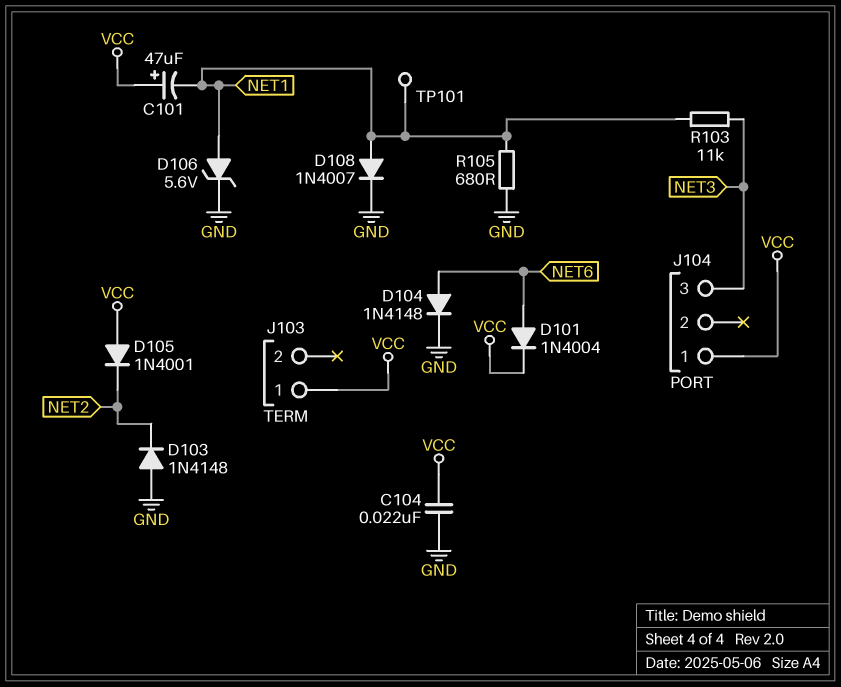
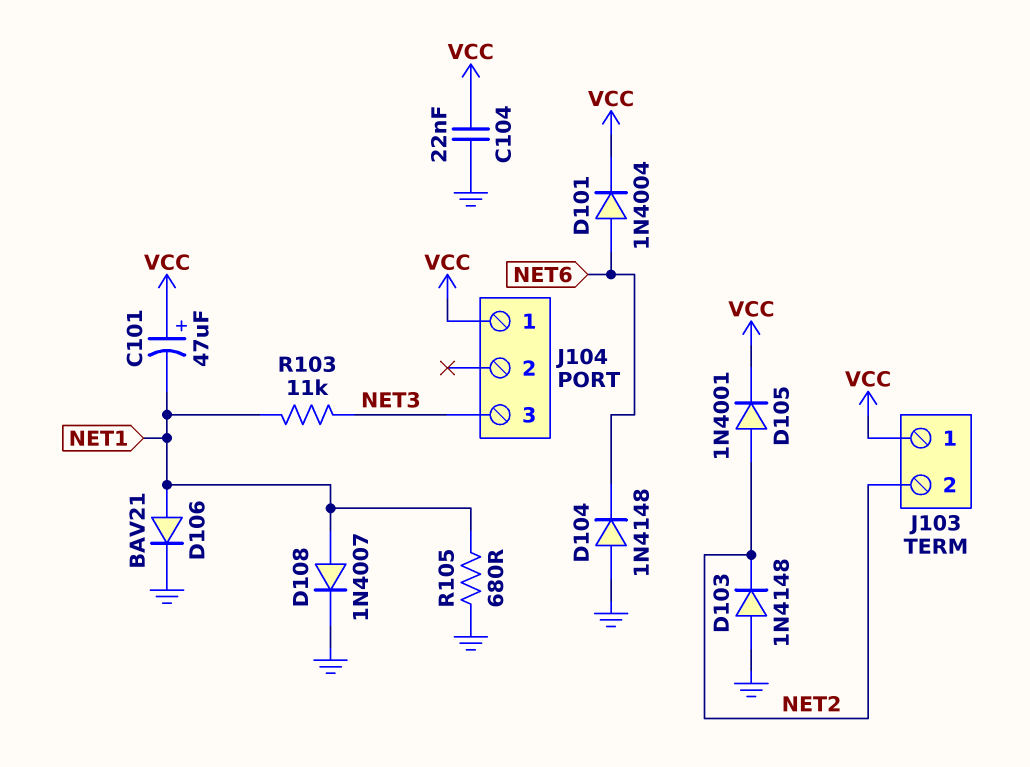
D104: diode 1N4148 (A NET6, K GND) -> diode 1N4148 (A GND, K NET6)
D105: diode 1N4001 (A VCC, K NET2) -> diode 1N4001 (A NET2, K VCC)
D106: zener 5.6V (A NET1, K GND) -> diode BAV21 (A NET1, K GND)
J103 pin 2: none -> NET2
TP101: test point (NET1) -> none

